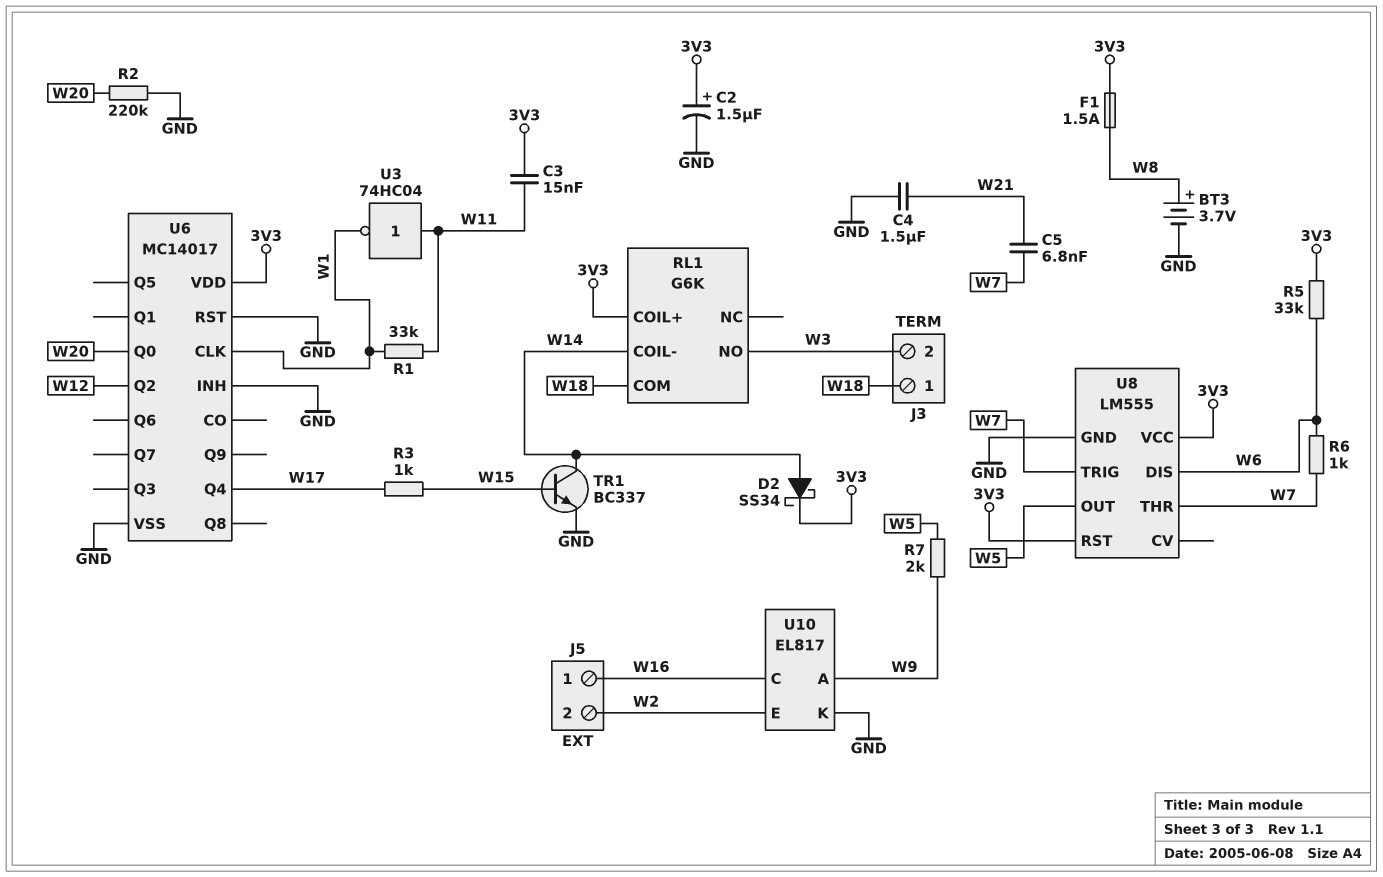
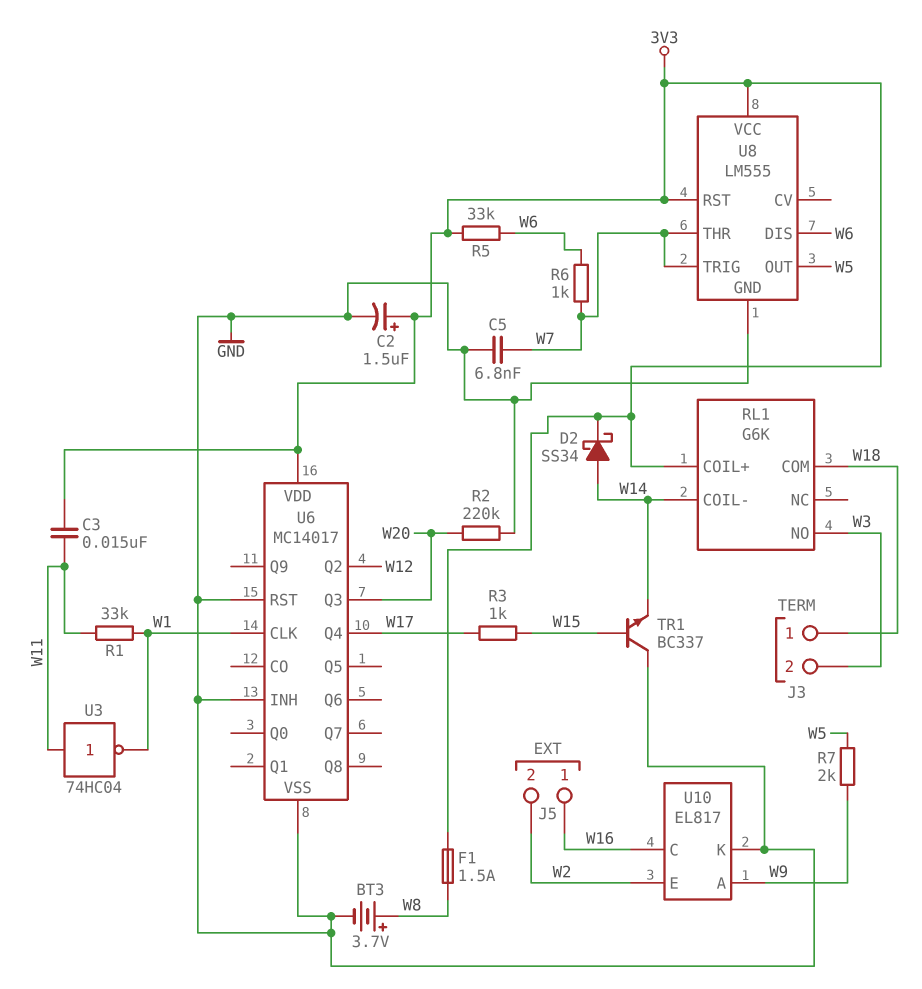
C4: 1.5uF (GND, W21) -> none
C5: 6.8nF (W7, W21) -> 6.8nF (GND, W7)
TR1: NPN BC337 (B W15, C W14, E GND) -> NPN BC337 (B W15, C GND, E W14)
U6 pin Q0: W20 -> none
U6 pin Q3: none -> W20

